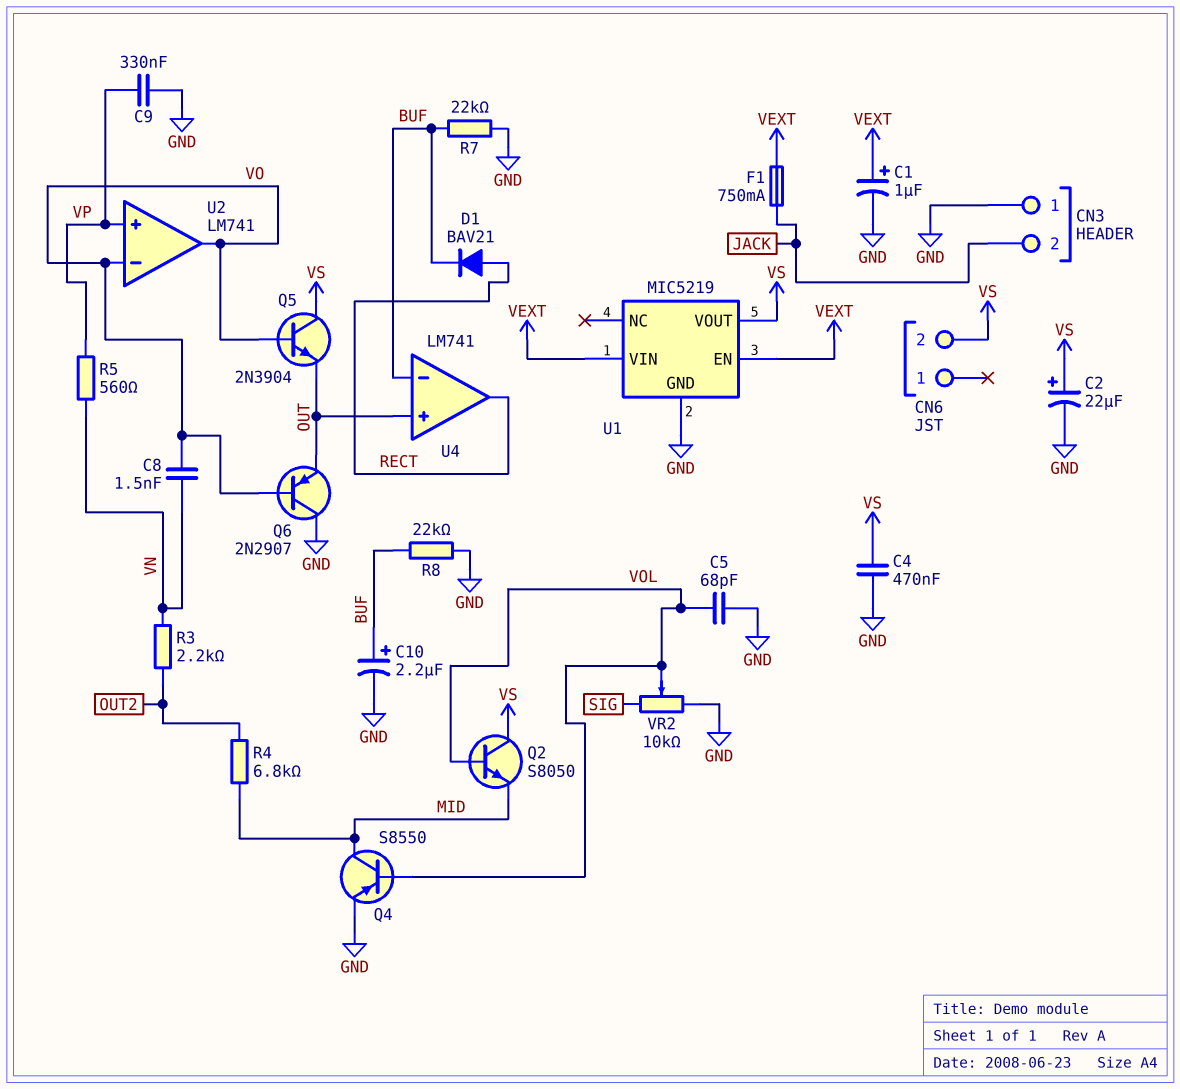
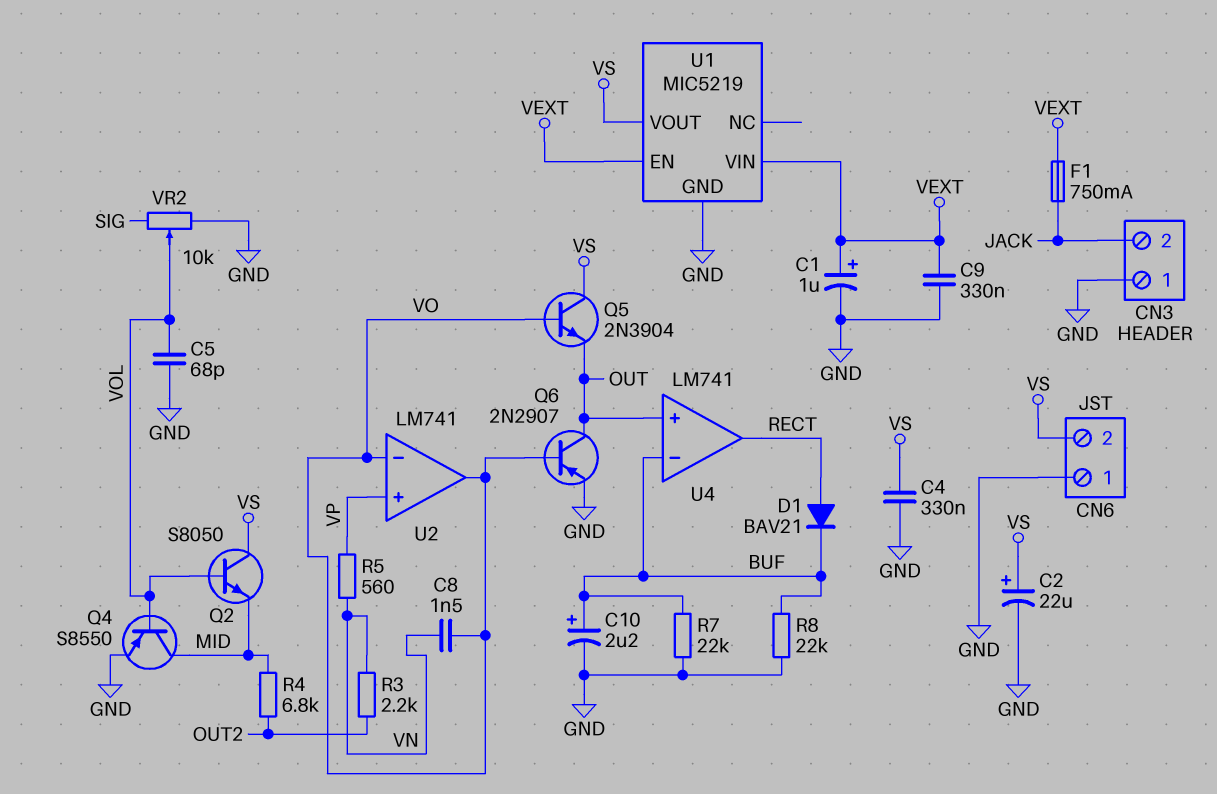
C4: 470nF (GND, VS) -> 330nF (GND, VS)
C9: 330nF (GND, VP) -> 330nF (GND, VEXT)
CN6 pin 1: none -> GND
Q6: PNP 2N2907 (B VO, C GND, E OUT) -> PNP 2N2907 (B VO, C OUT, E GND)

